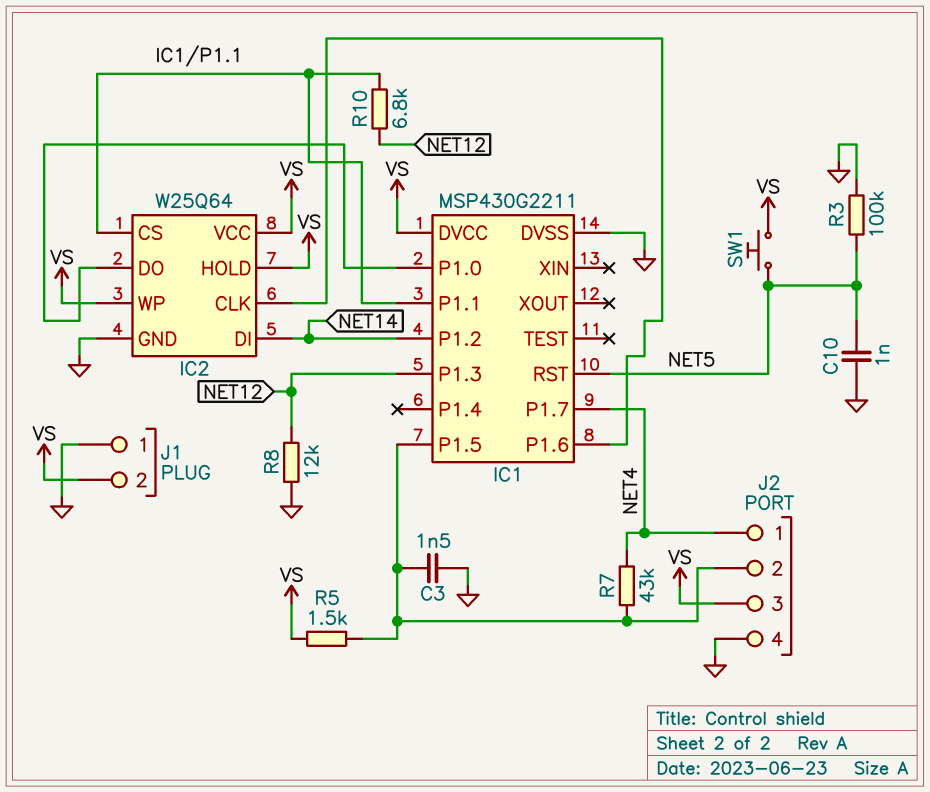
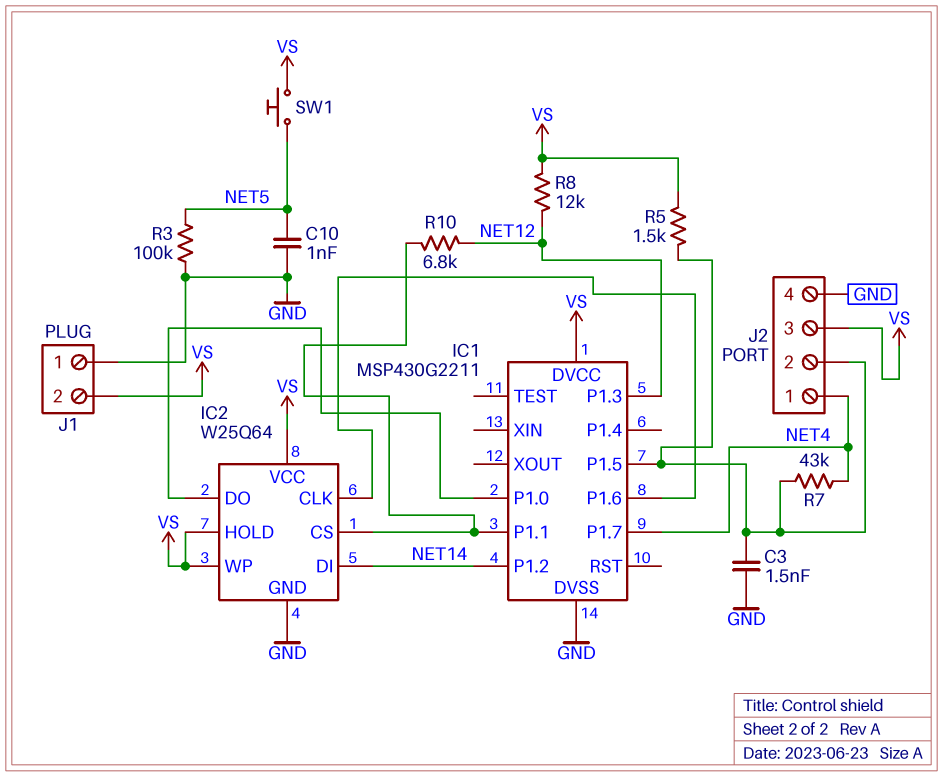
IC1 pin RST: NET5 -> none
R8: 12k (GND, NET12) -> 12k (NET12, VS)

